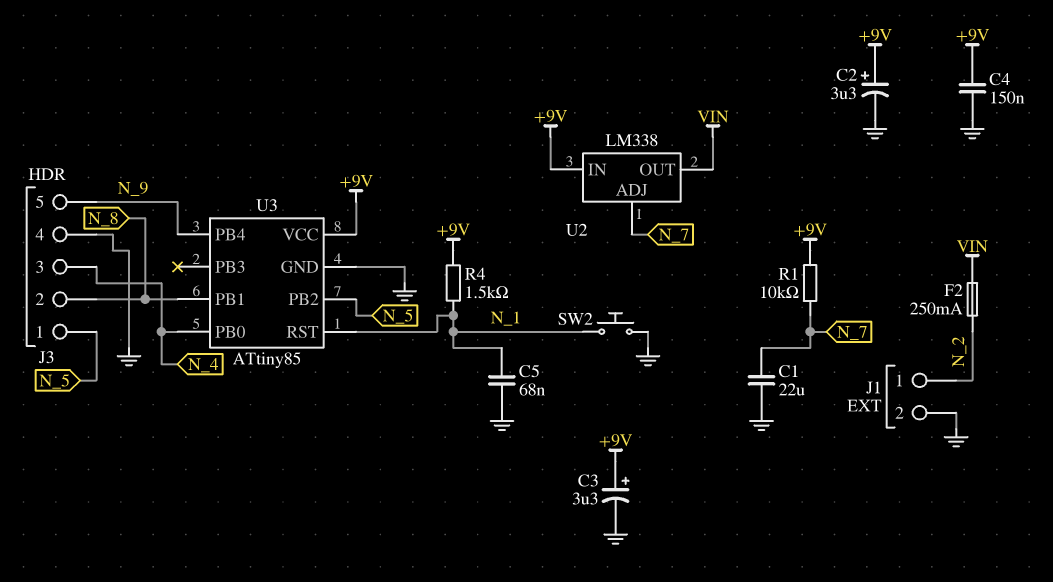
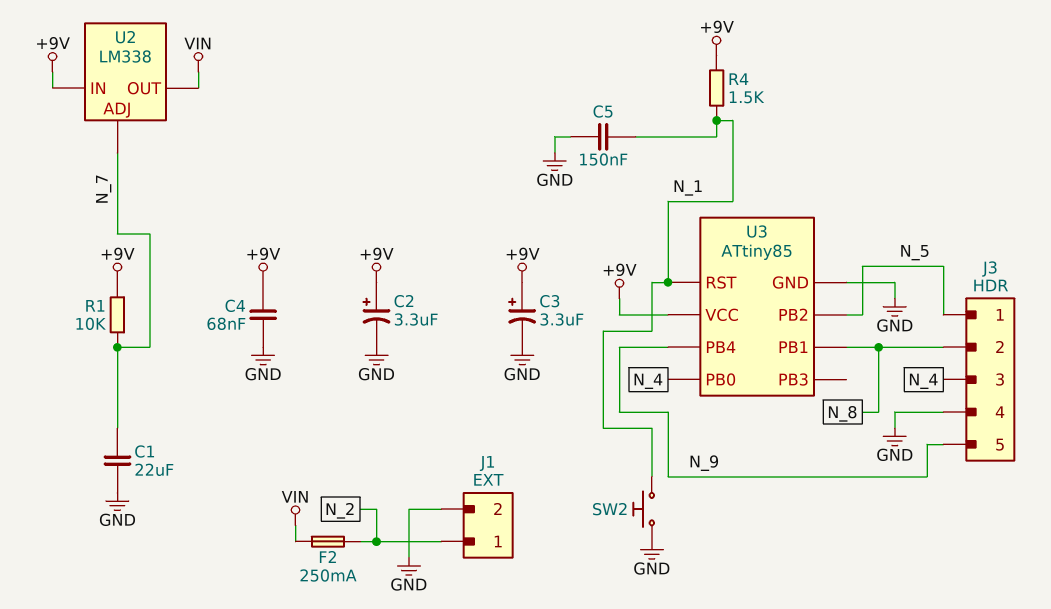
C4: 150nF (+9V, GND) -> 68nF (+9V, GND)
C5: 68nF (GND, N_1) -> 150nF (GND, N_1)

